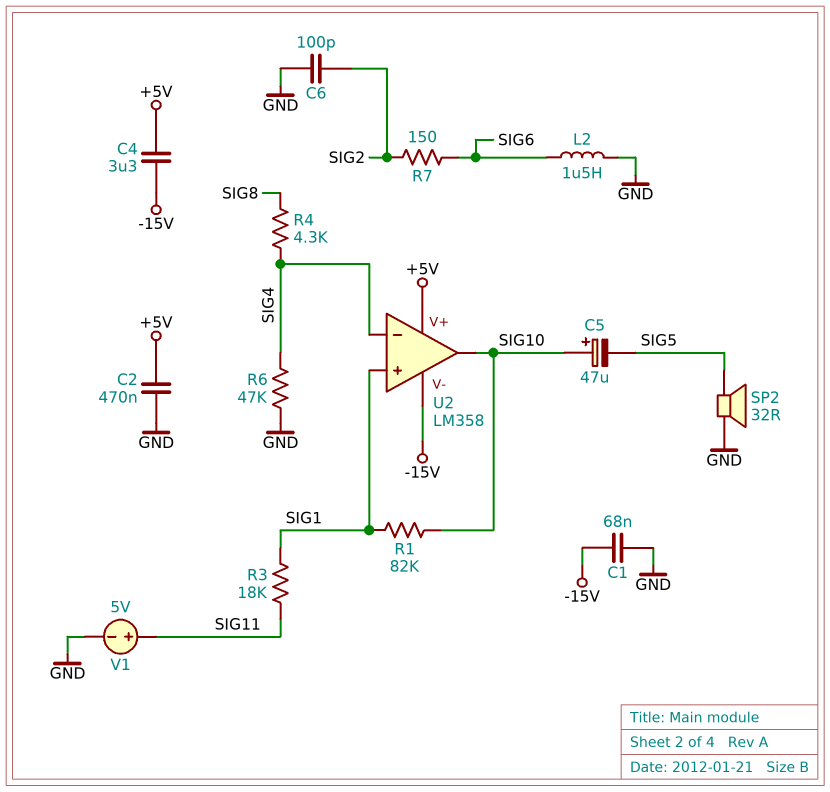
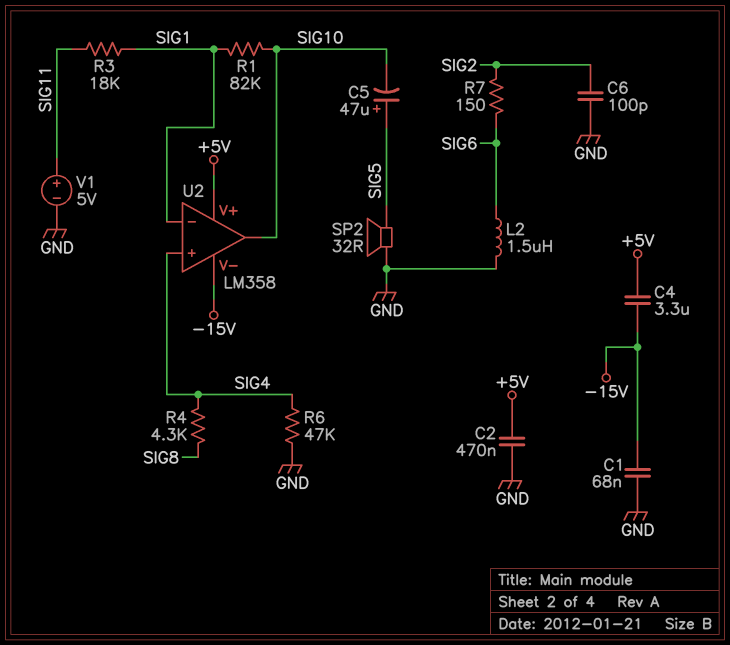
C5: 47uF (plus SIG10, minus SIG5) -> 47uF (plus SIG5, minus SIG10)
U2 pin in+: SIG1 -> SIG4
U2 pin in-: SIG4 -> SIG1

